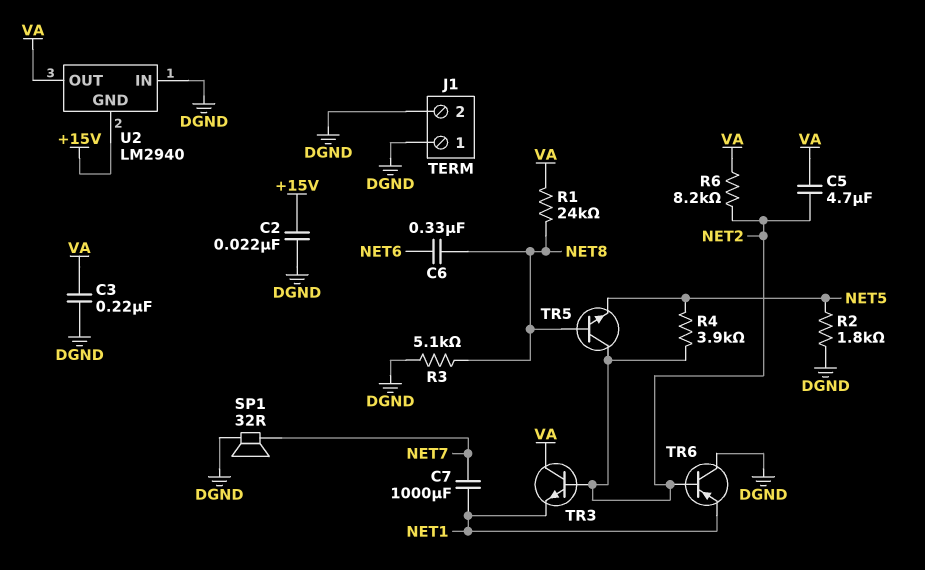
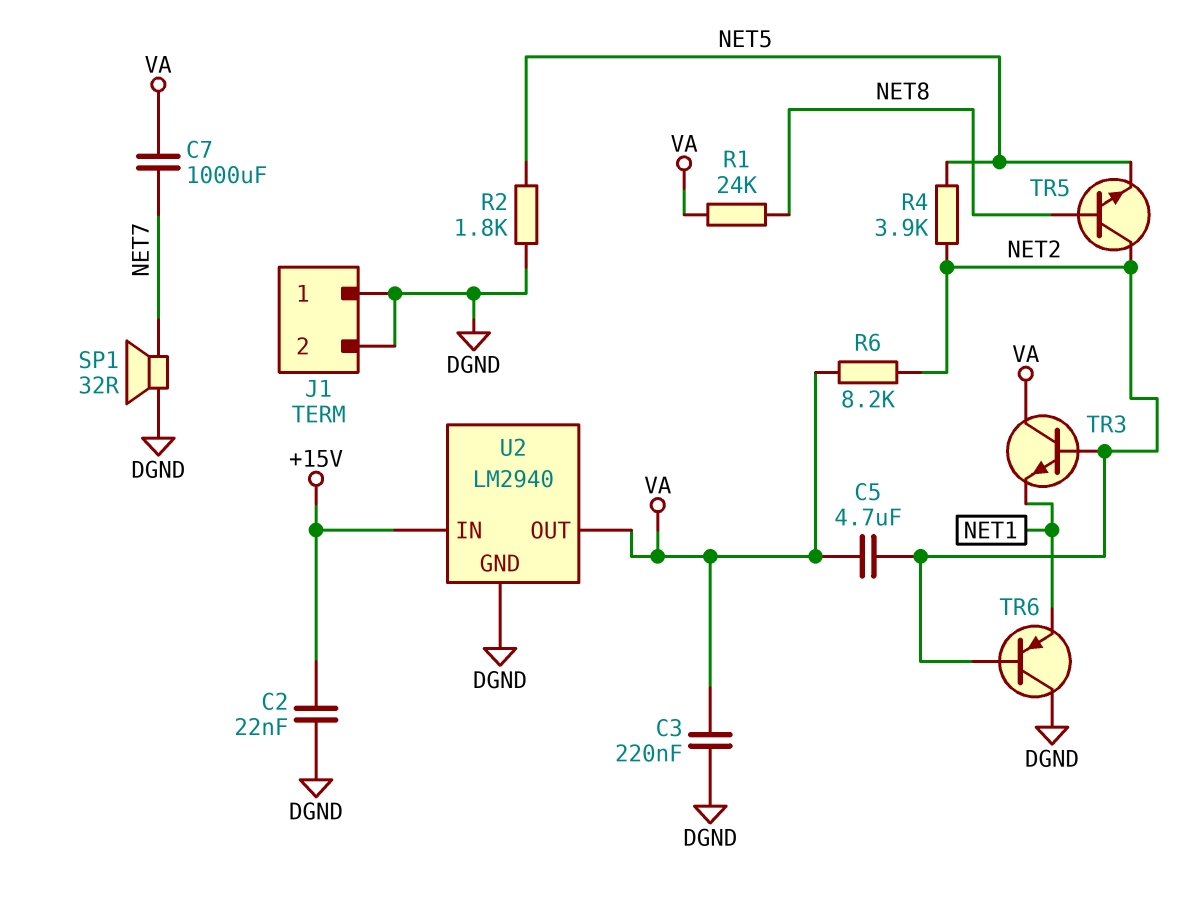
C6: 330nF (NET6, NET8) -> none
C7: 1000uF (NET1, NET7) -> 1000uF (NET7, VA)
R3: 5.1k (DGND, NET8) -> none
U2 pin GND: +15V -> DGND
U2 pin IN: DGND -> +15V

